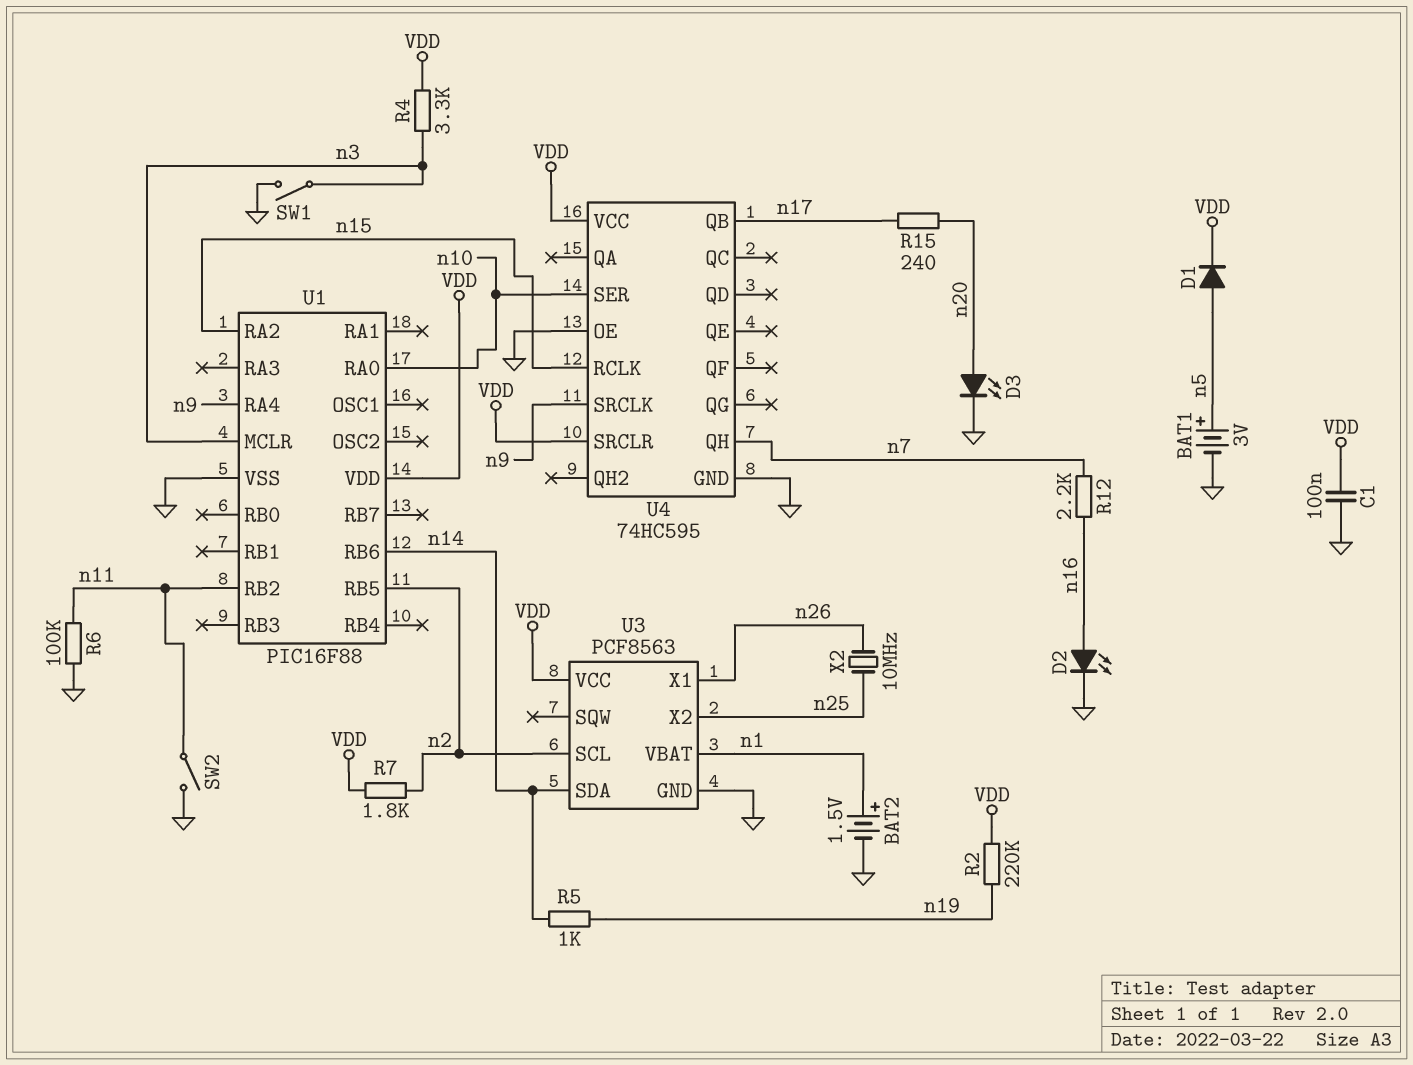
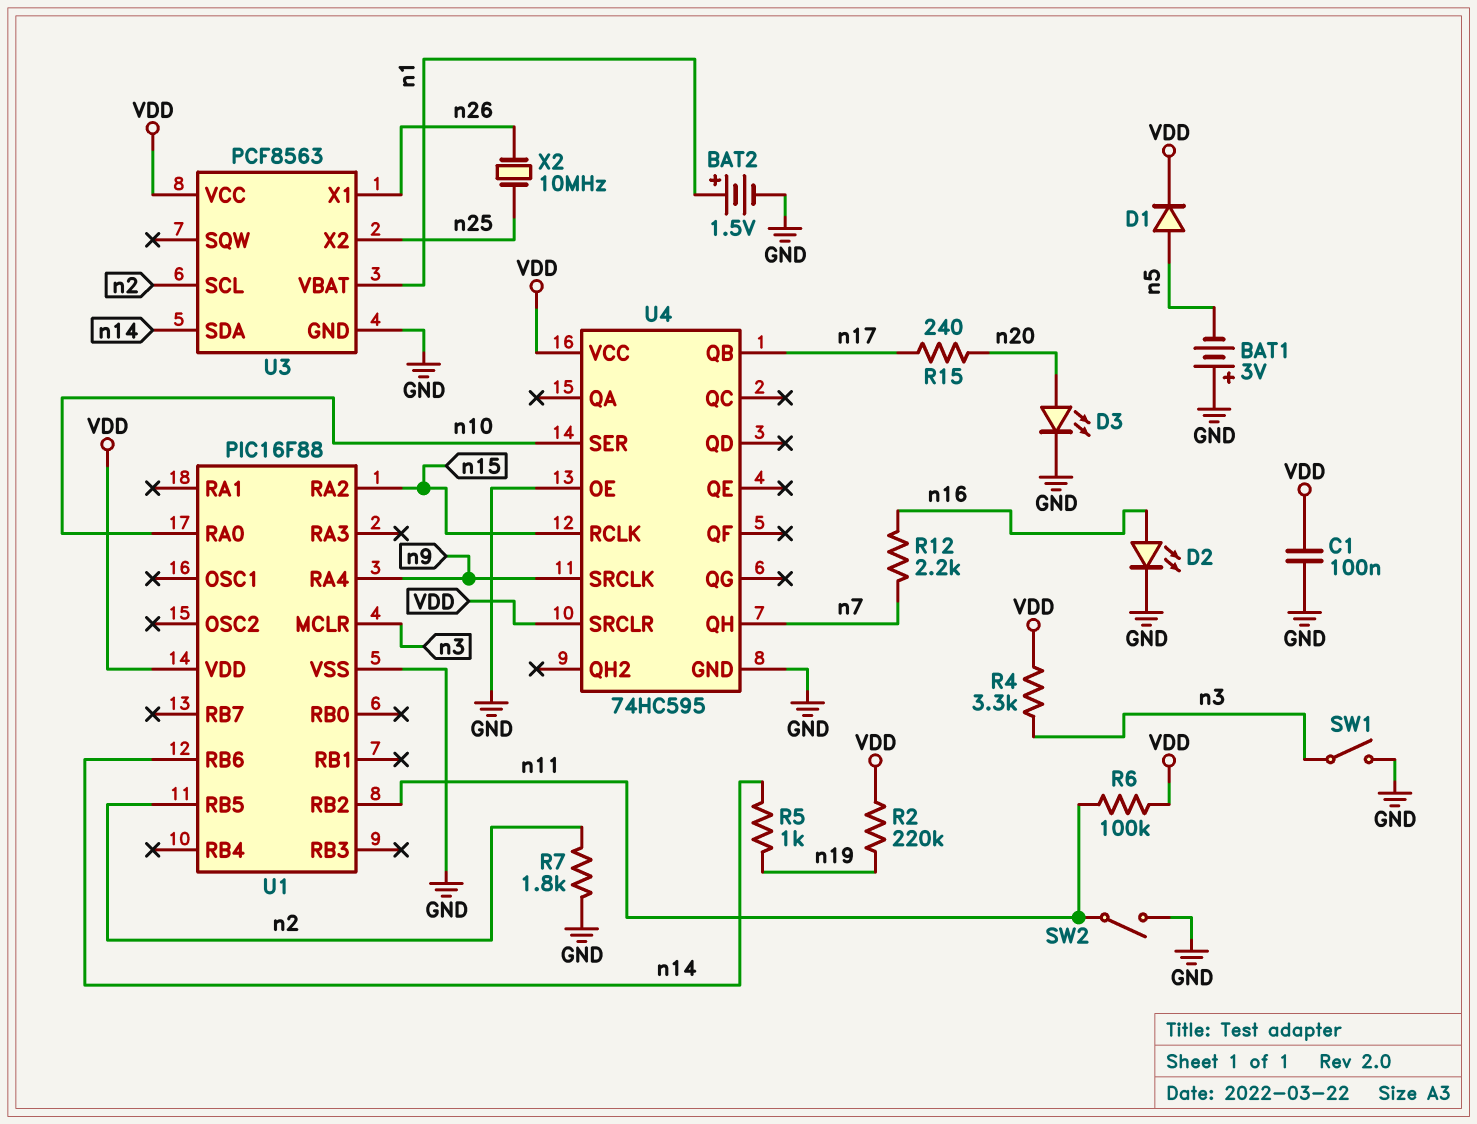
BAT1: 3V (plus n5, minus GND) -> 3V (plus GND, minus n5)
R6: 100k (GND, n11) -> 100k (VDD, n11)
R7: 1.8k (VDD, n2) -> 1.8k (GND, n2)

